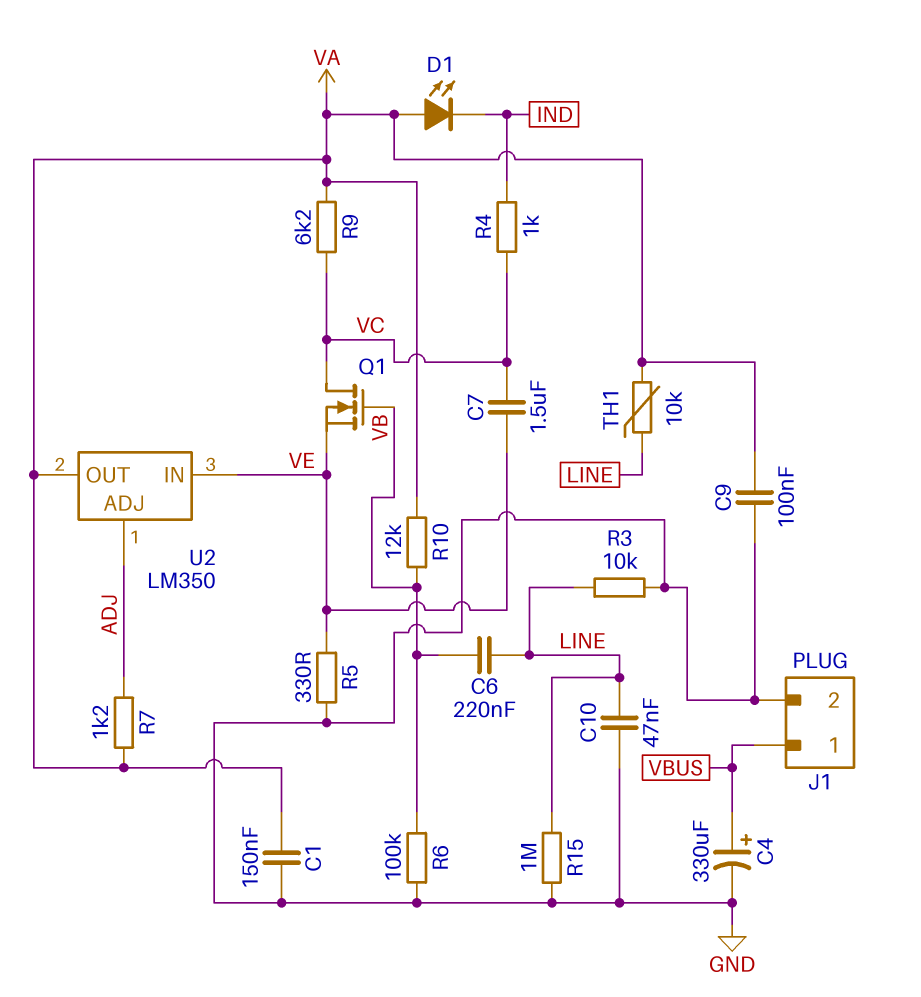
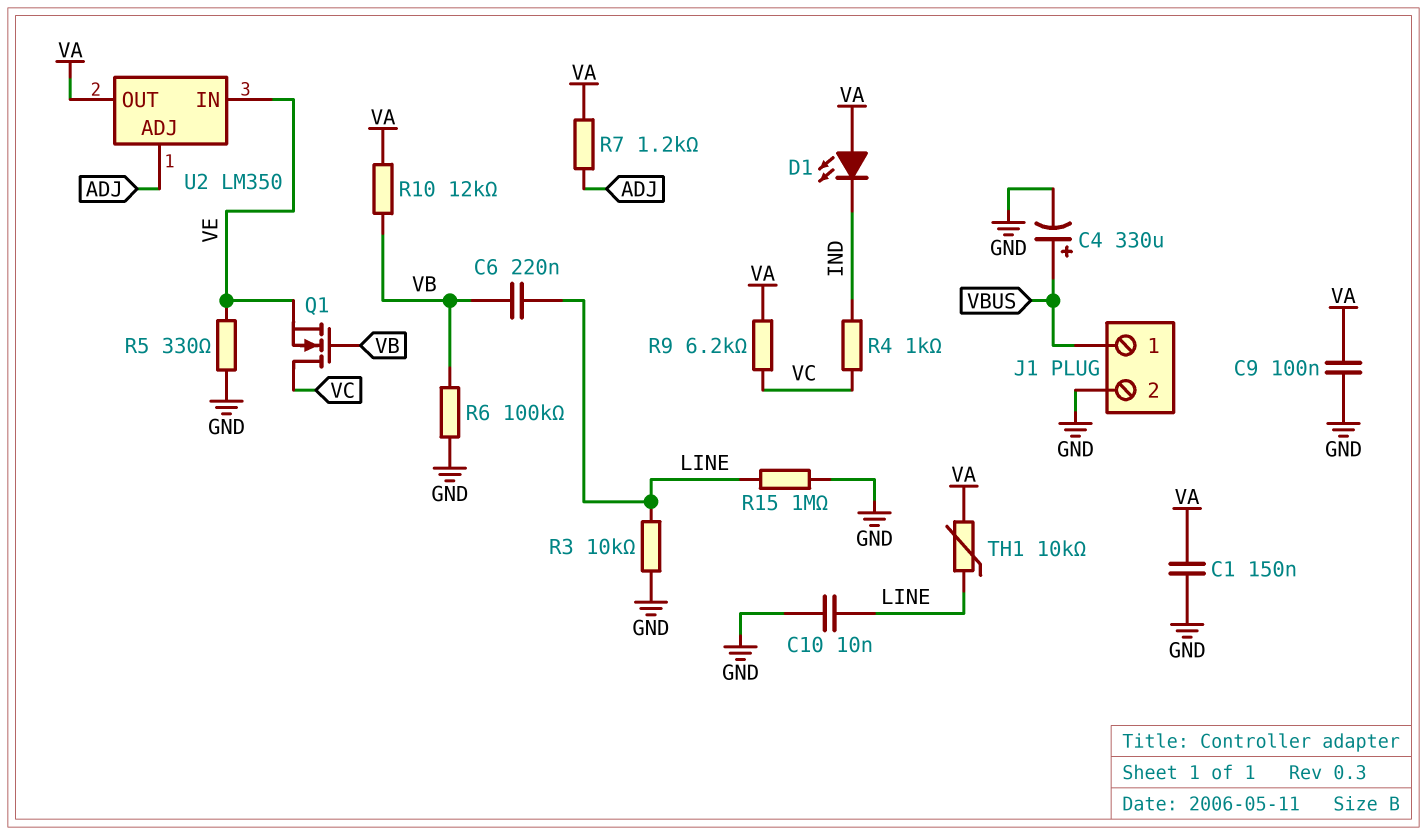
C7: 1.5uF (VC, VE) -> none
C10: 47nF (GND, LINE) -> 10nF (GND, LINE)

